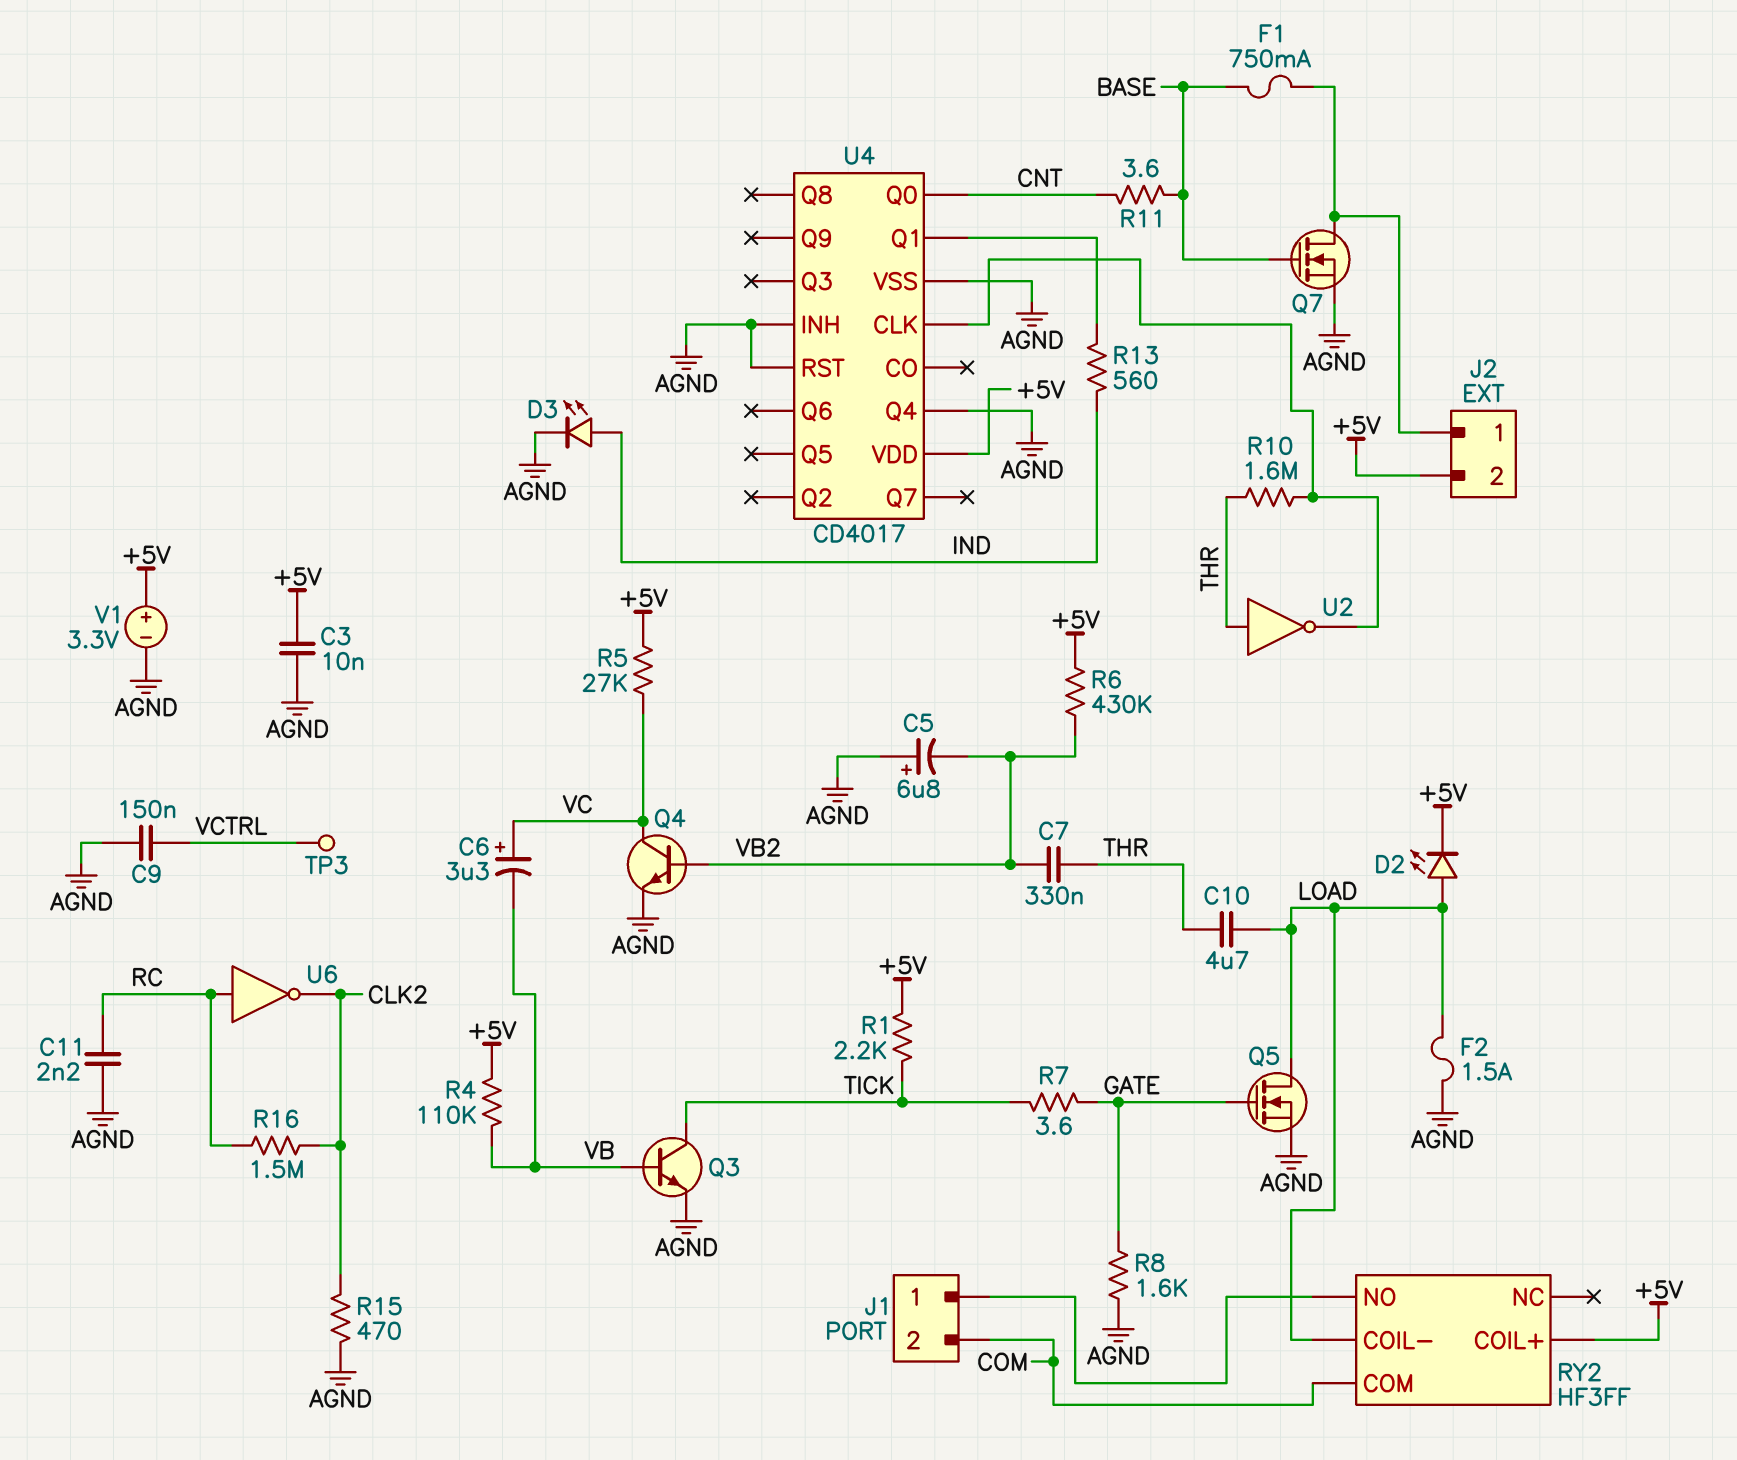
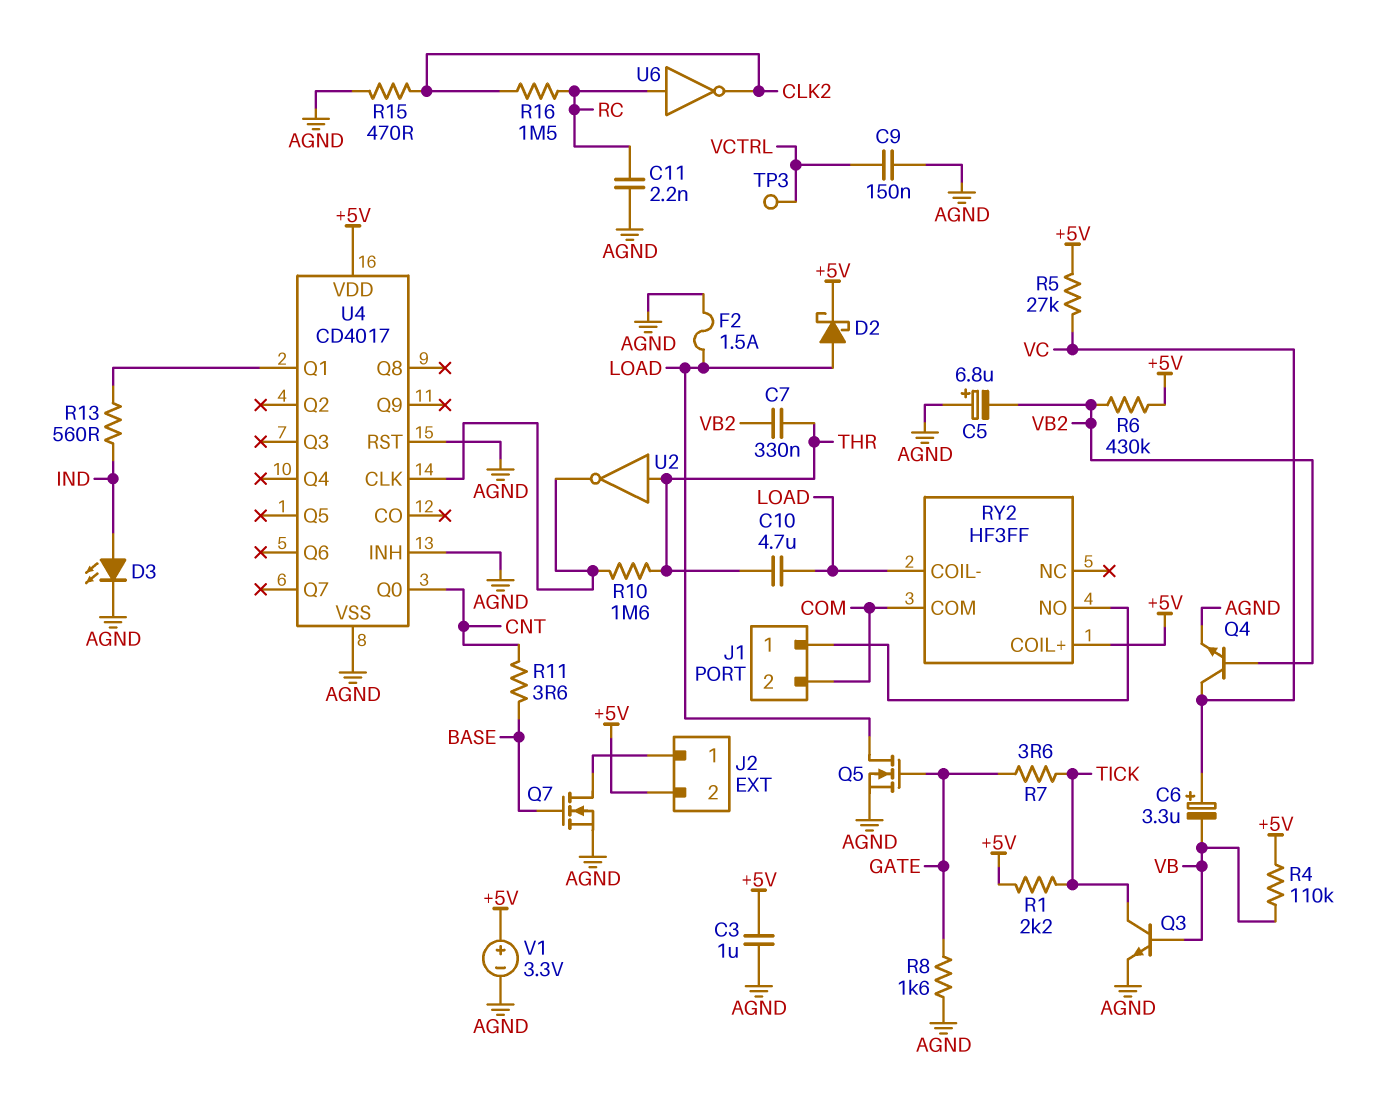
C3: 10nF (+5V, AGND) -> 1uF (+5V, AGND)
D2: LED (A LOAD, K +5V) -> schottky (A LOAD, K +5V)
F1: 750mA (BASE, J2/1) -> none
U4 pin Q4: AGND -> none

